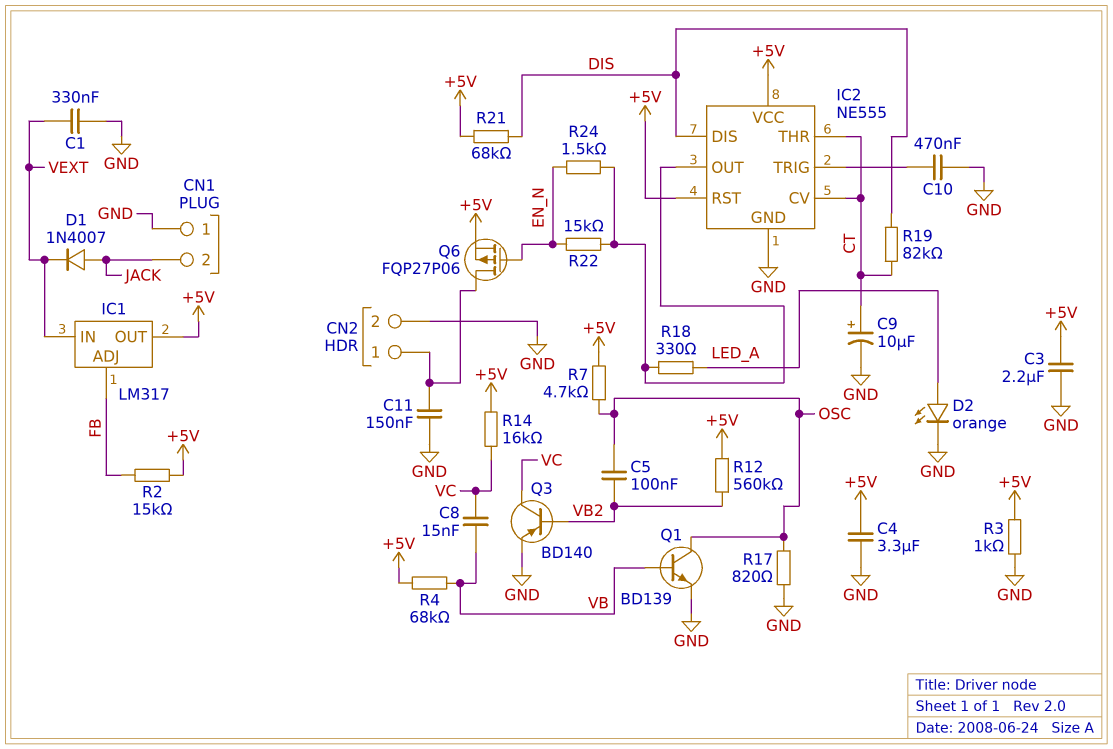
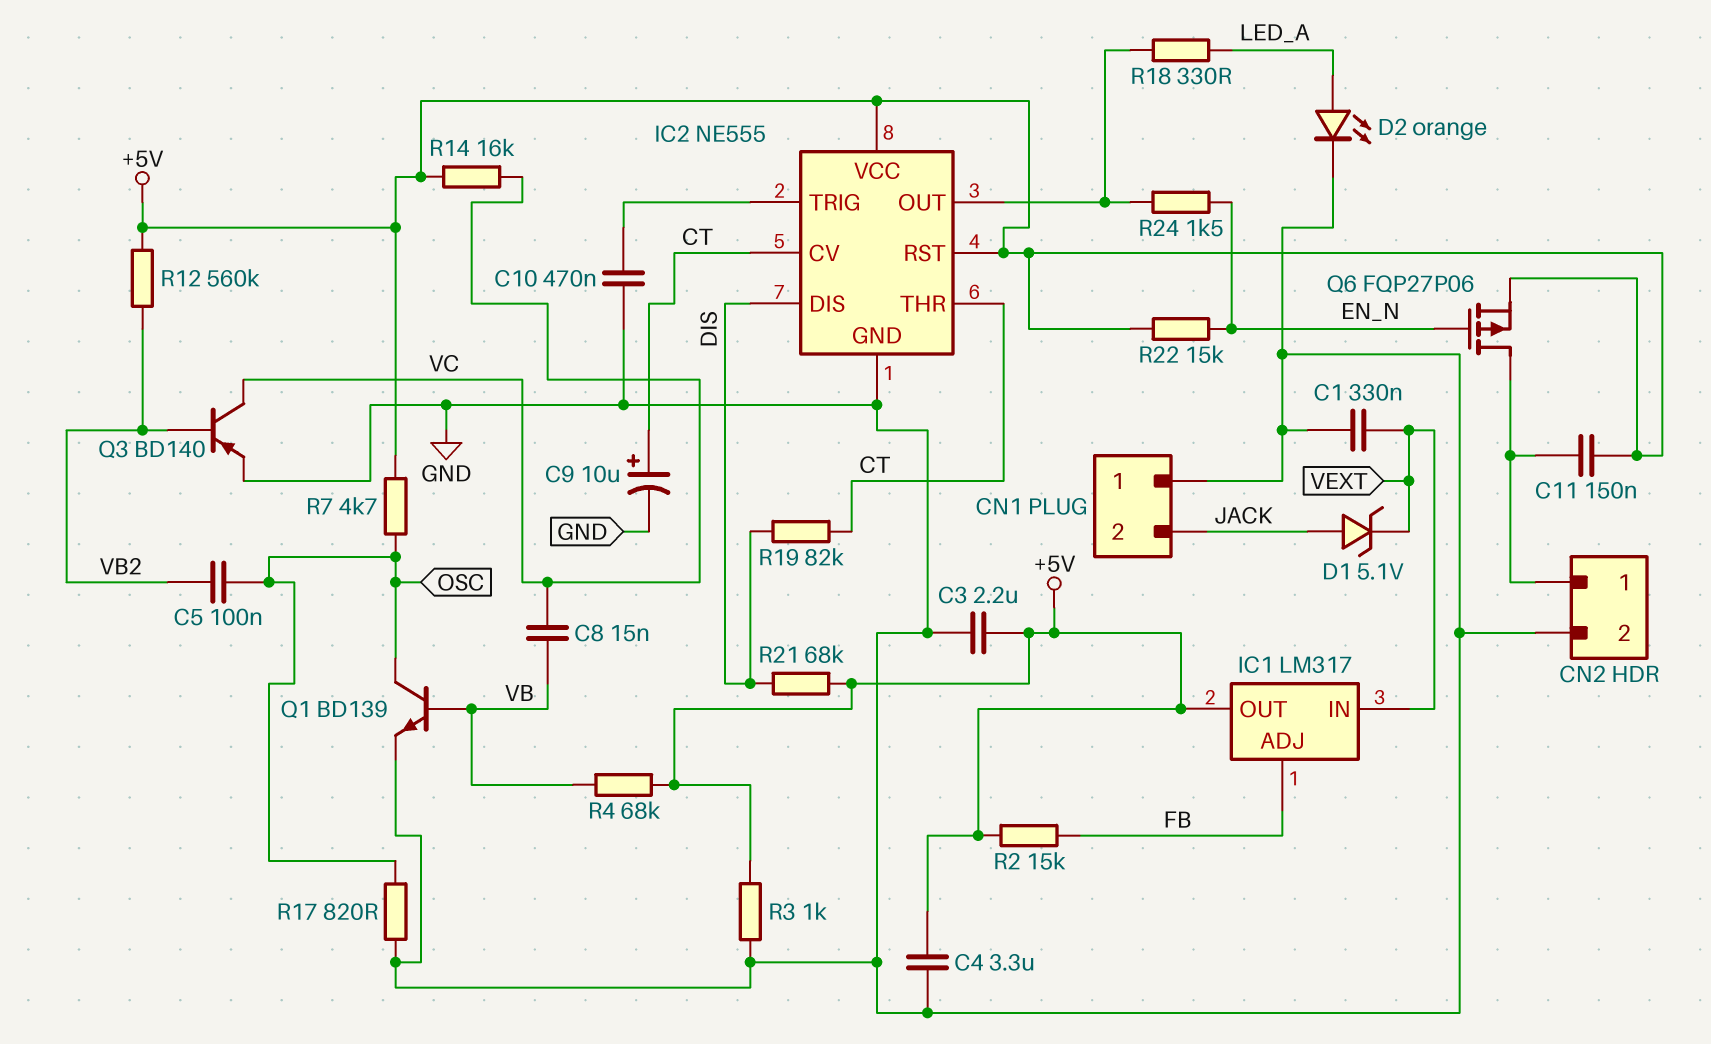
C11: 150nF (CN2/1, GND) -> 150nF (+5V, CN2/1)
D1: diode 1N4007 (A JACK, K VEXT) -> zener 5.1V (A JACK, K VEXT)
R22: 15k (EN_N, IC2/OUT) -> 15k (+5V, EN_N)

